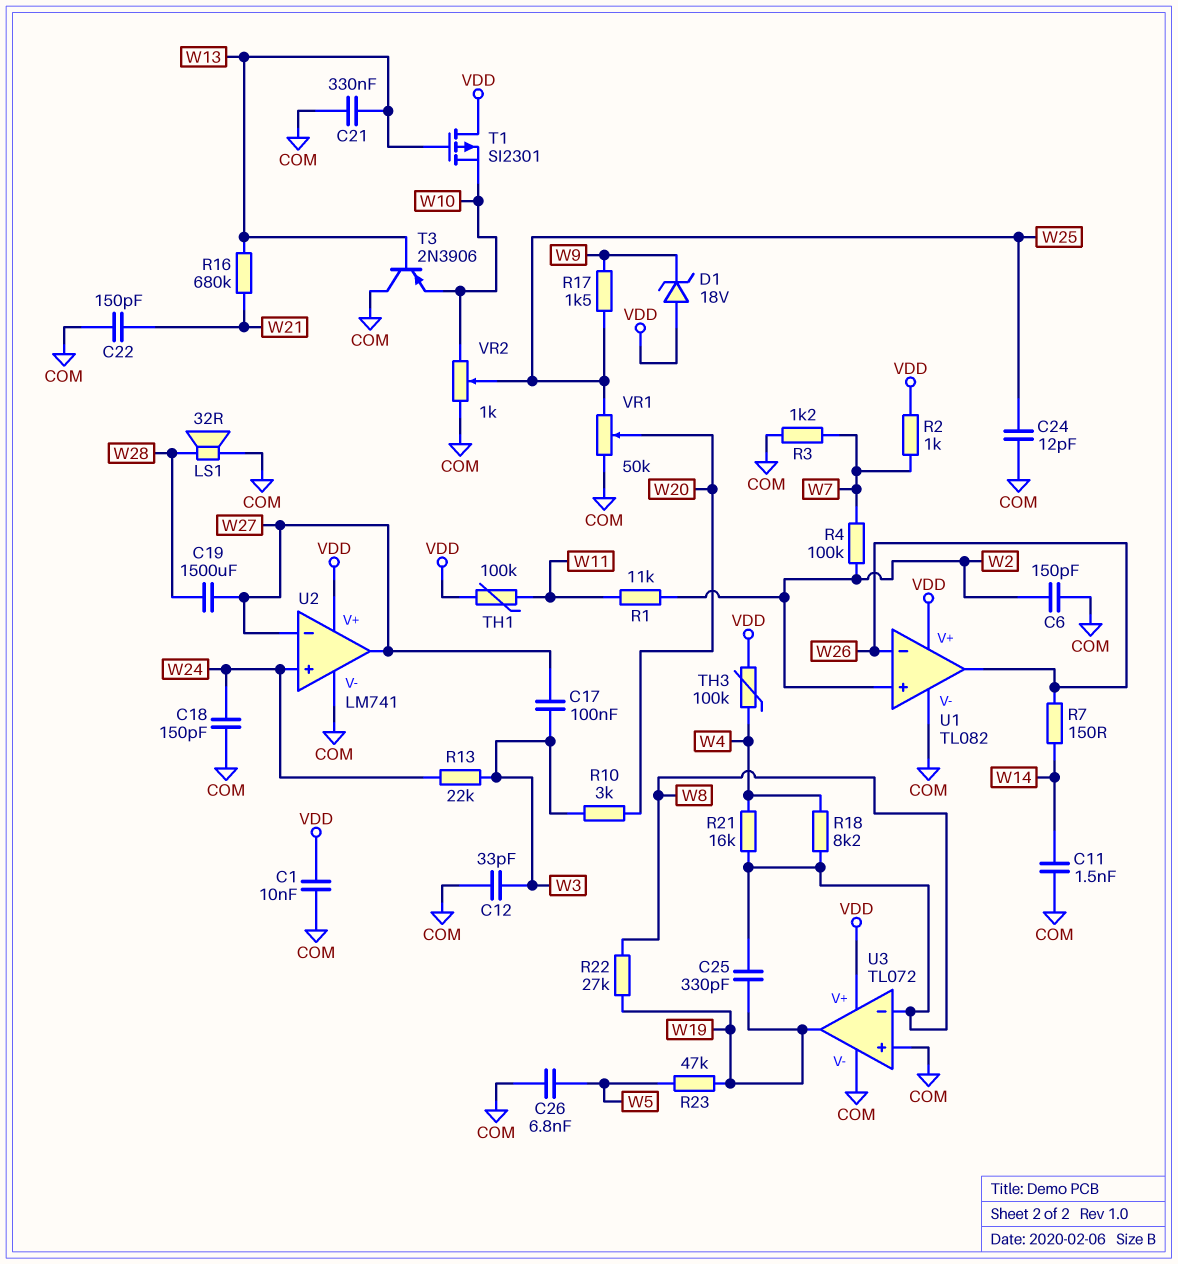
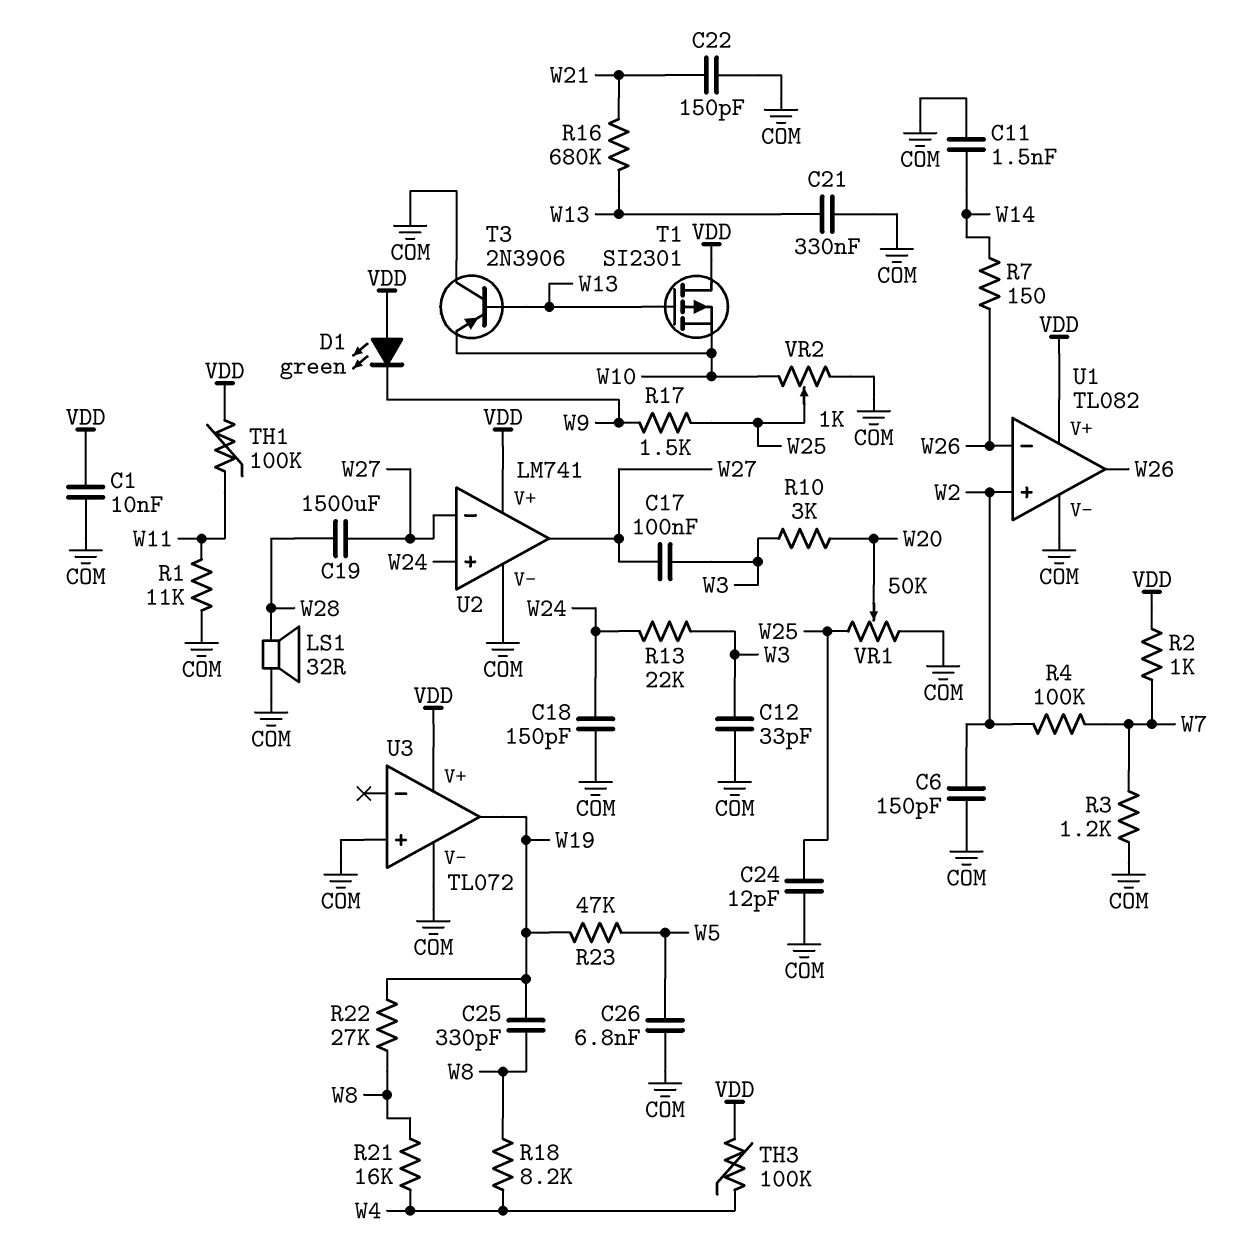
D1: zener 18V (A VDD, K W9) -> LED green (A VDD, K W9)
R1: 11k (W2, W11) -> 11k (COM, W11)
U3 pin in-: W8 -> none

